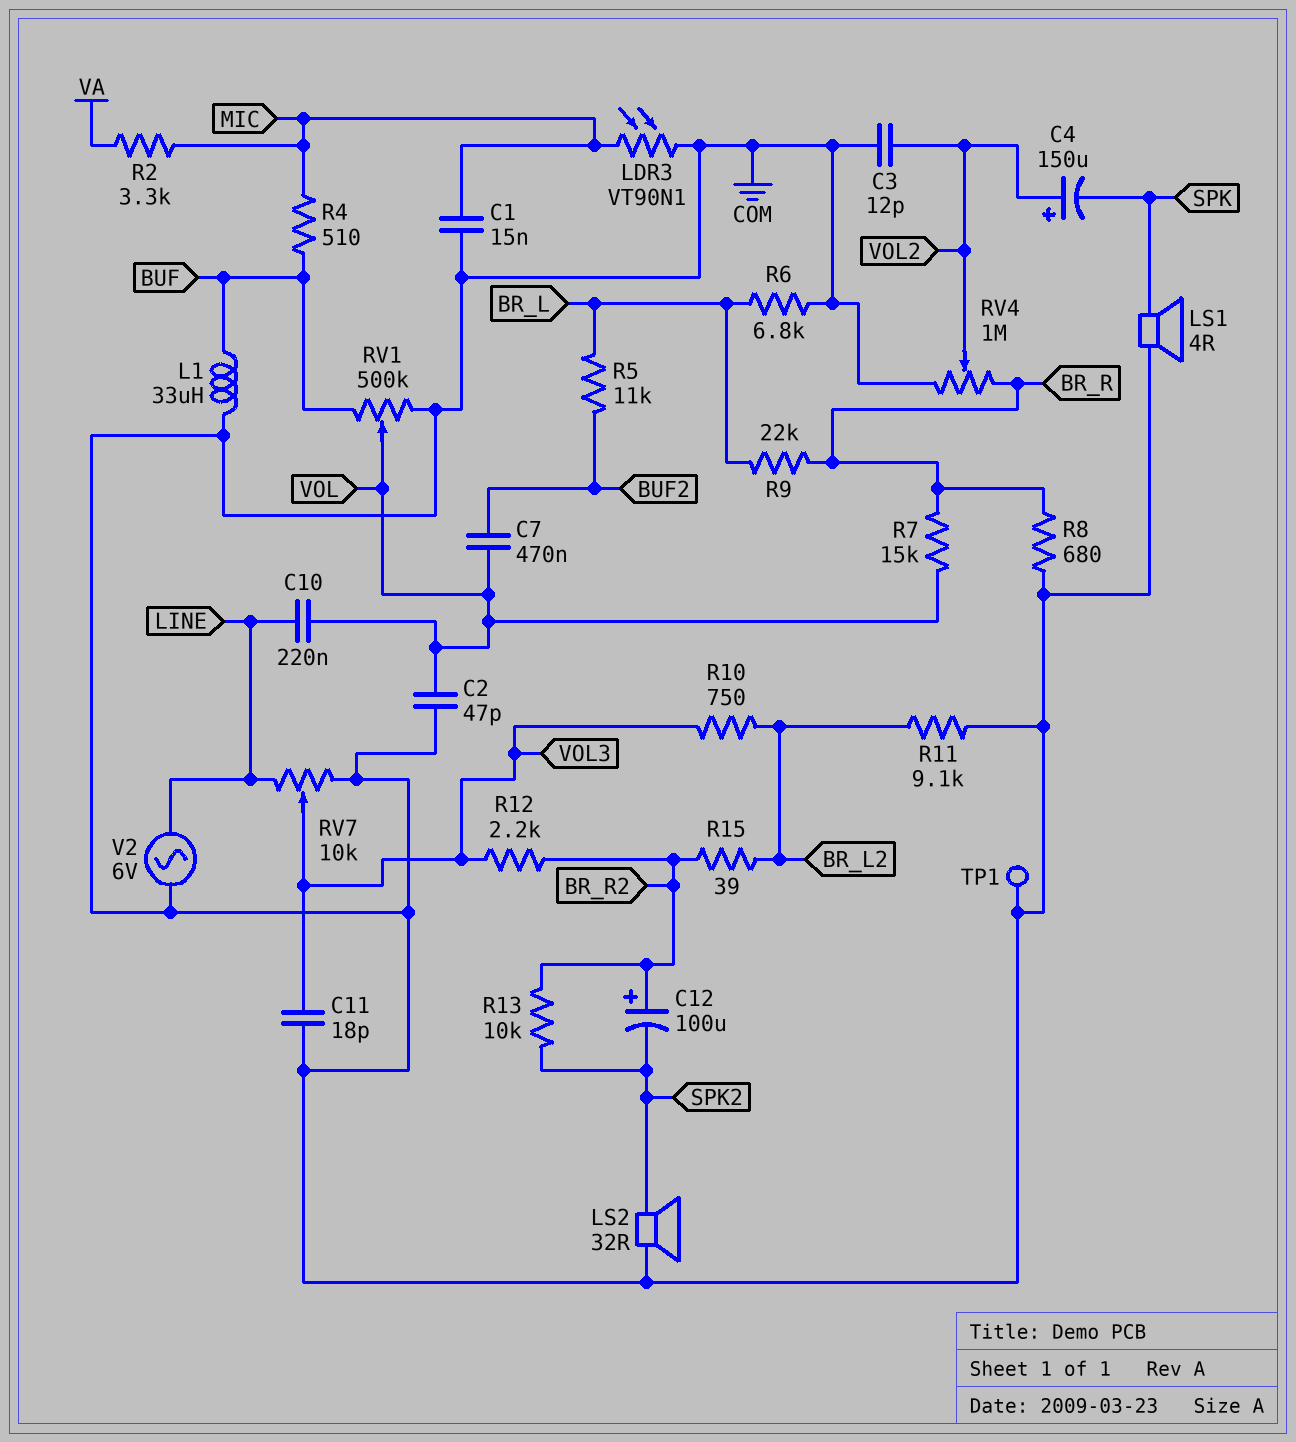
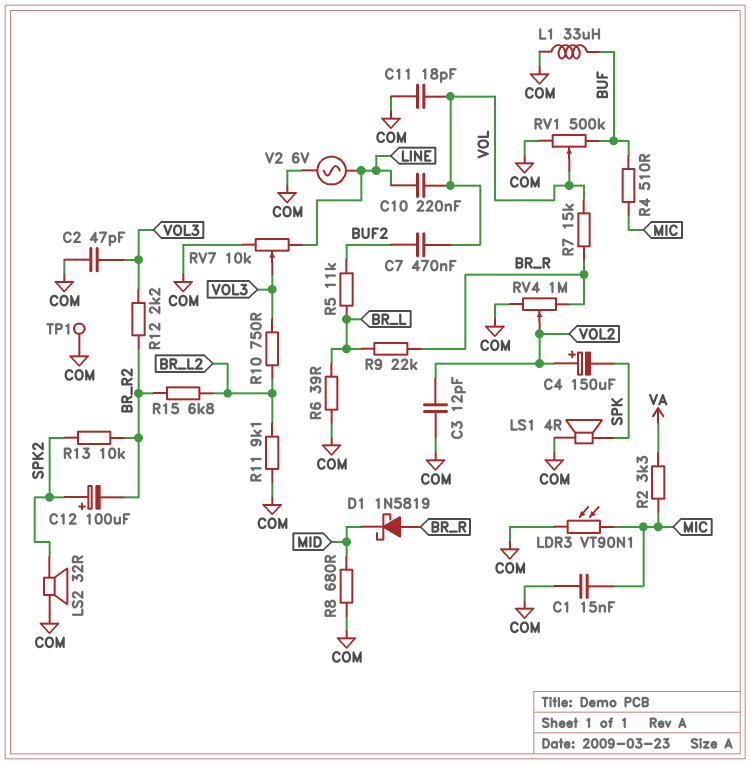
C2: 47pF (COM, VOL) -> 47pF (COM, VOL3)
C11: 18pF (COM, VOL3) -> 18pF (COM, VOL)
C12: 100uF (plus BR_R2, minus SPK2) -> 100uF (plus SPK2, minus BR_R2)
D1: none -> schottky 1N5819 (A BR_R, K MID)
R6: 6.8k (BR_L, COM) -> 39 (BR_L, COM)
R8: 680 (BR_R, COM) -> 680 (COM, MID)
R15: 39 (BR_L2, BR_R2) -> 6.8k (BR_L2, BR_R2)

